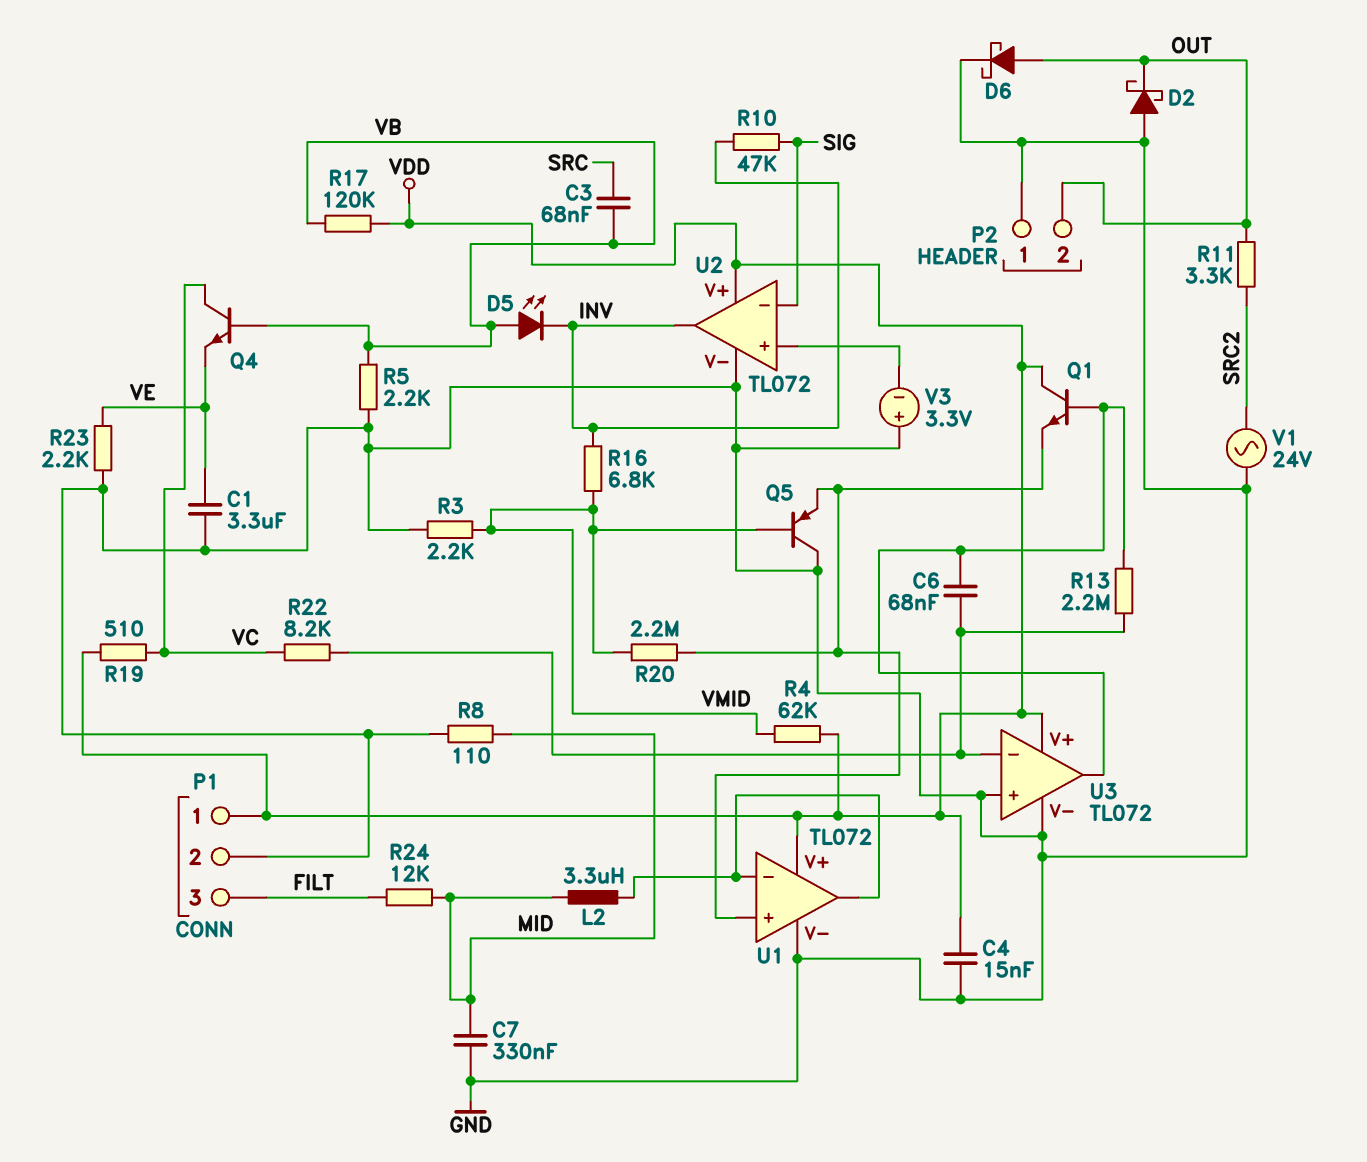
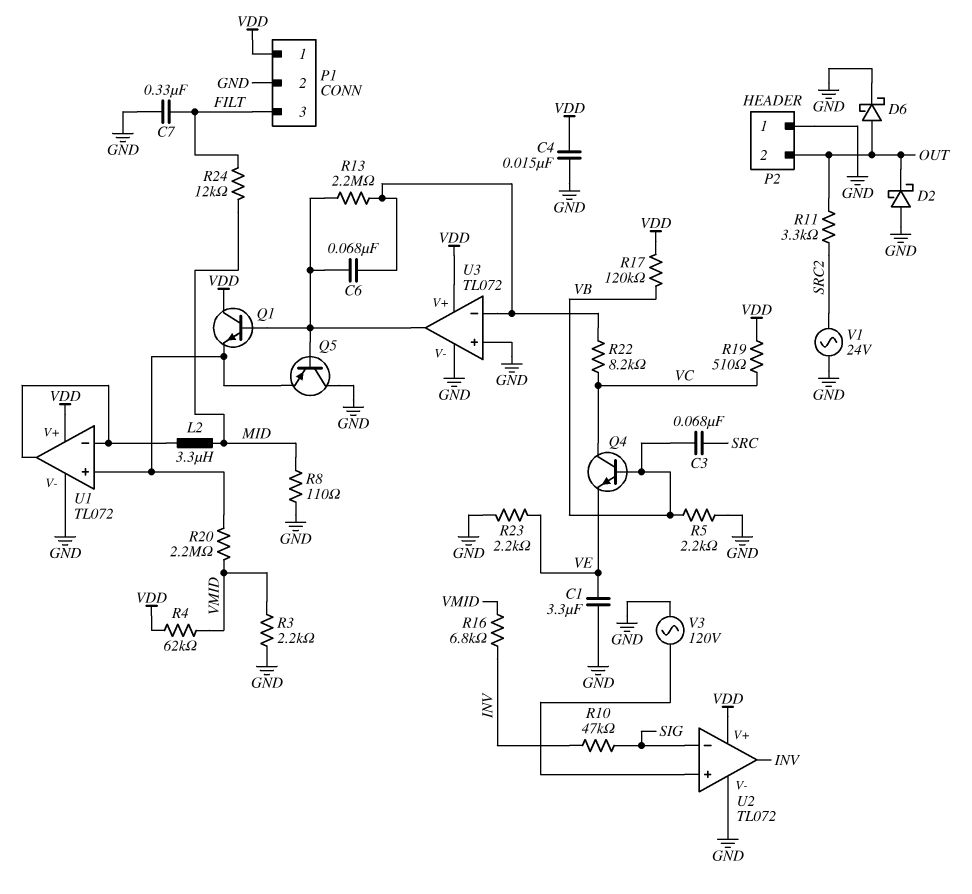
C7: 330nF (GND, MID) -> 330nF (FILT, GND)
D5: LED (A VB, K INV) -> none
Q5: PNP (B VMID, C GND, E U1/in+) -> PNP (B U3/out, C GND, E U1/in+)
V3: 3.3V (plus GND, minus U2/in+) -> AC 120V (GND, U2/in+)

